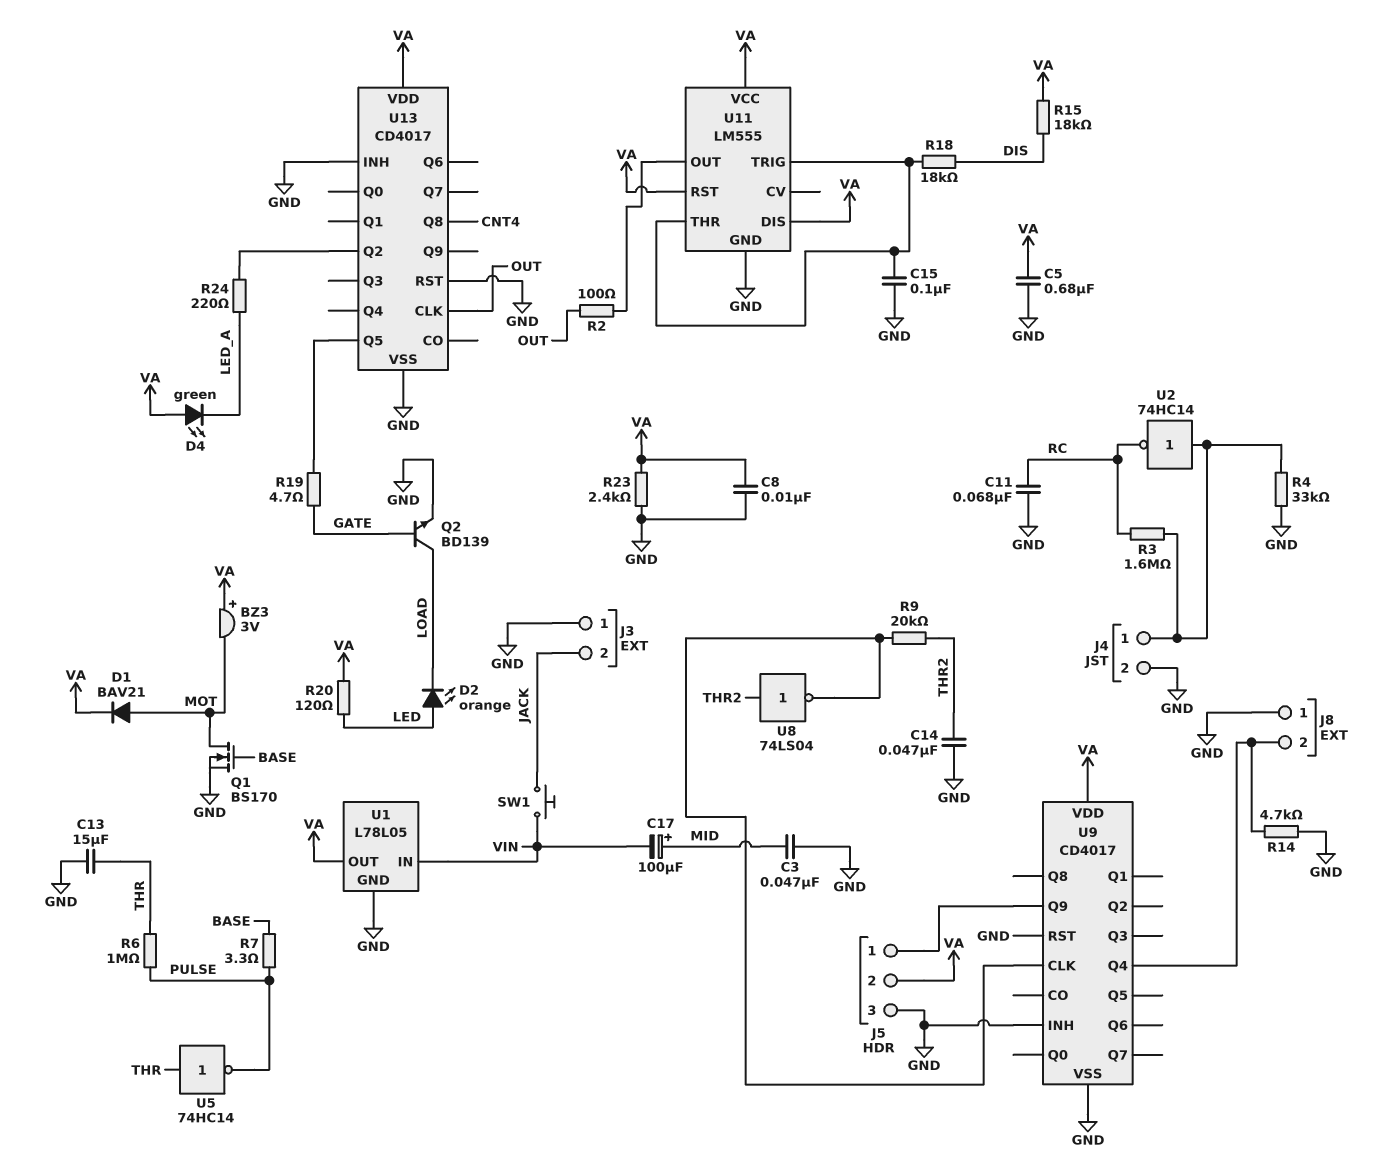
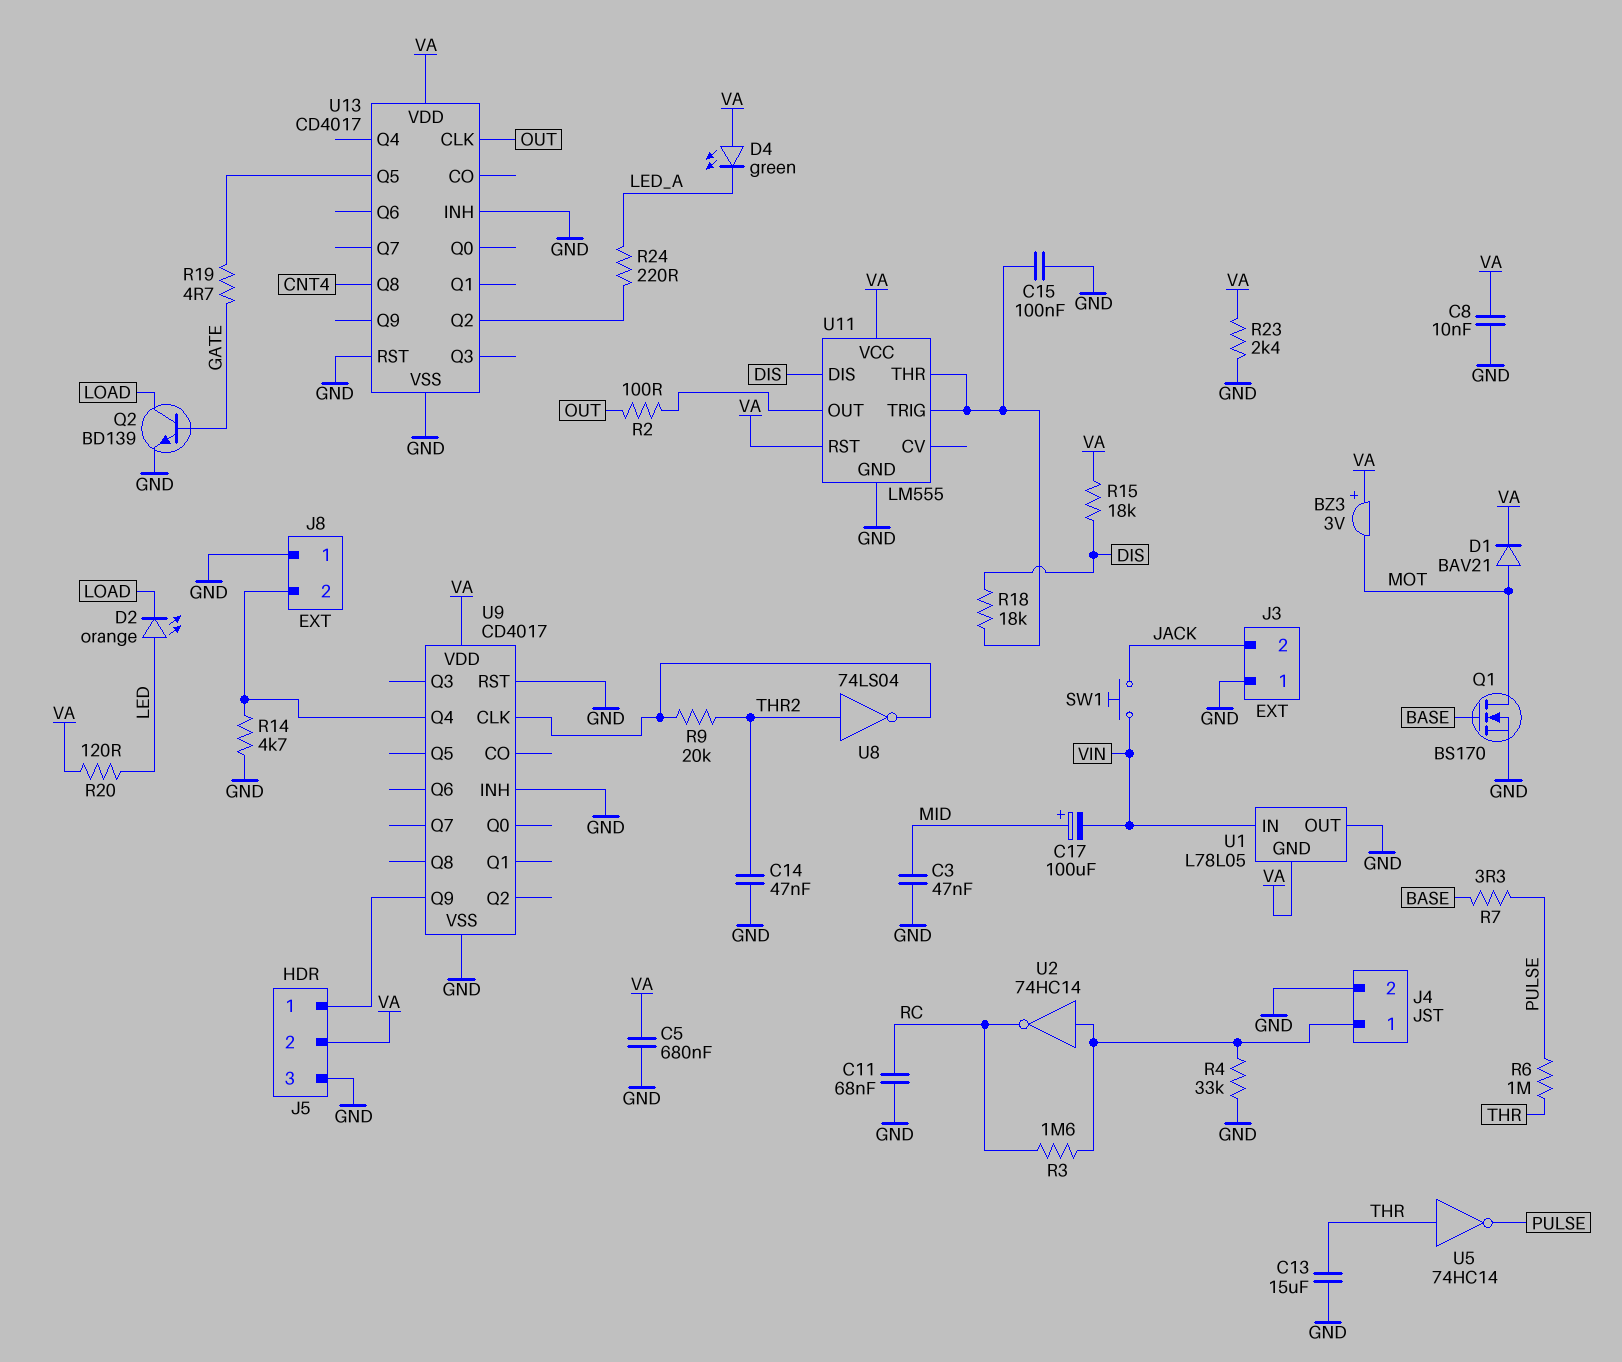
U1 pin GND: GND -> VA
U1 pin OUT: VA -> GND
U11 pin DIS: VA -> DIS

